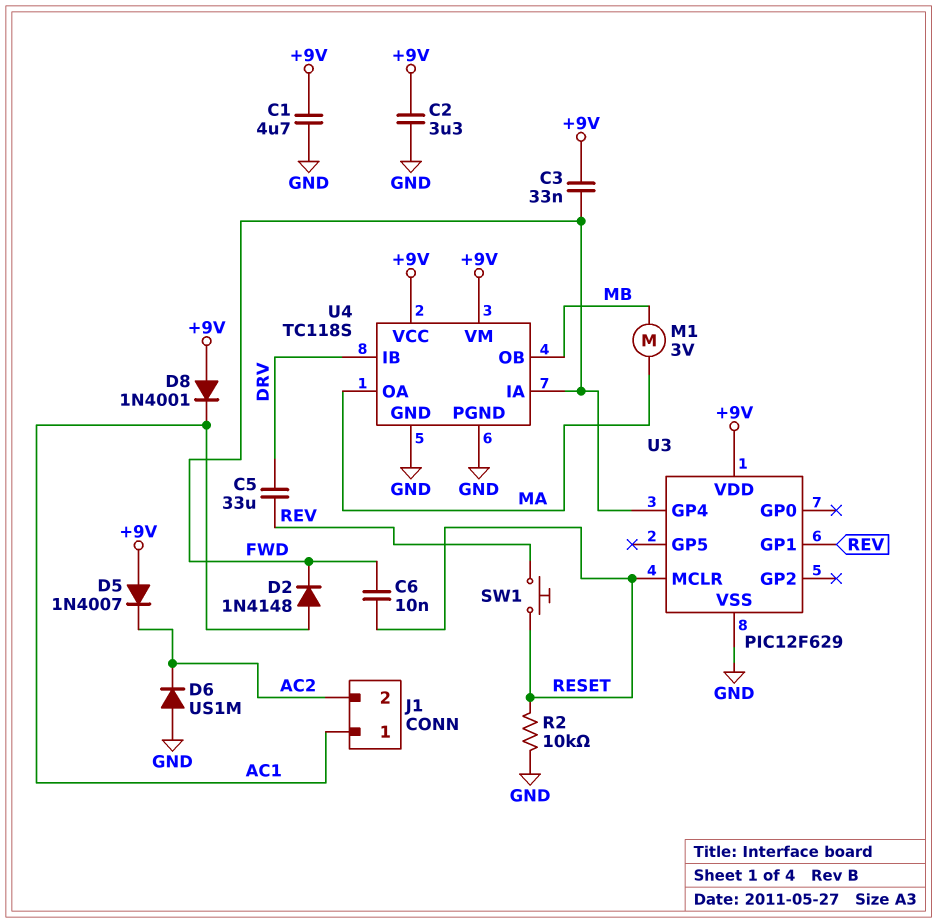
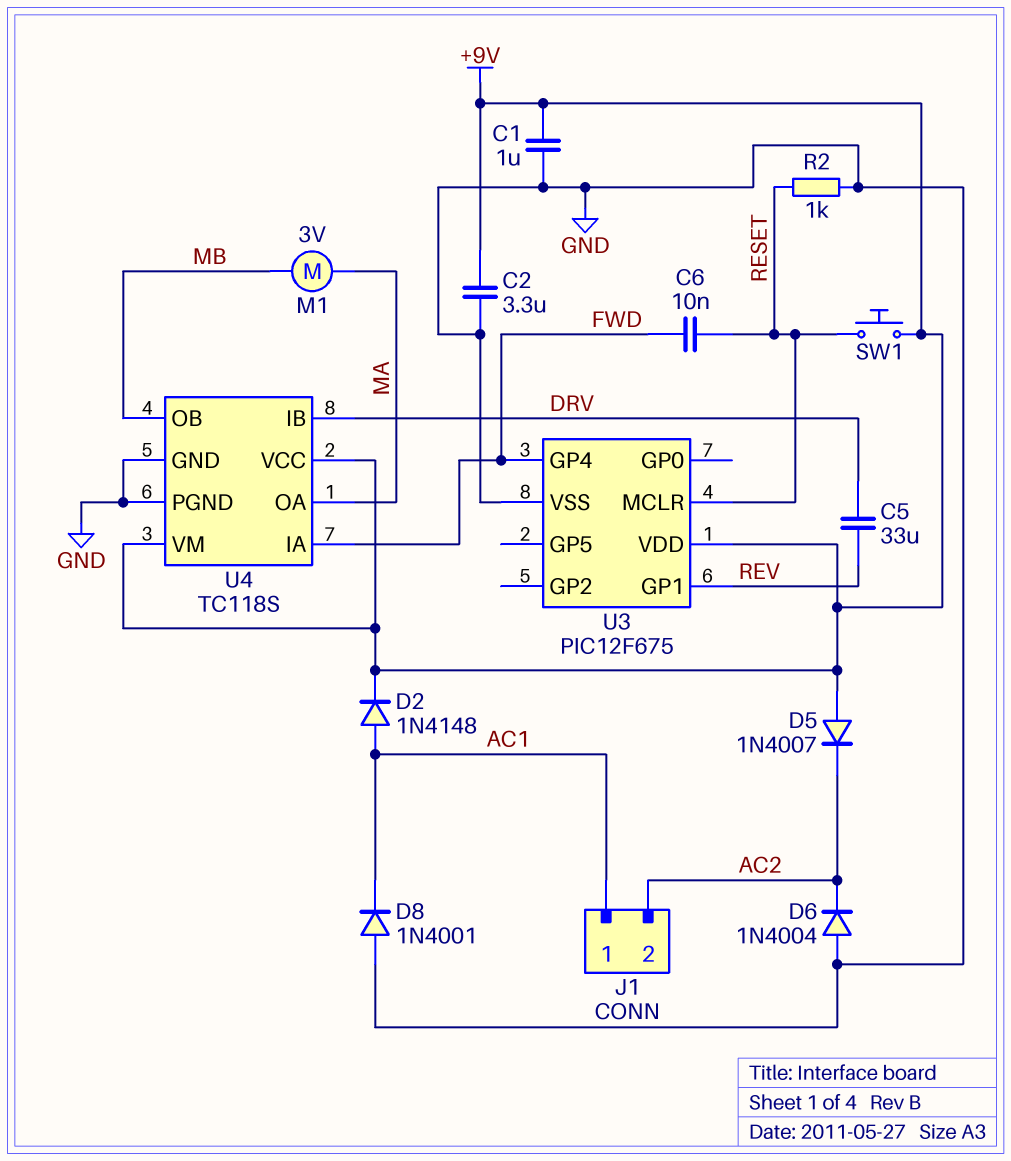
C1: 4.7uF (+9V, GND) -> 1uF (+9V, GND)
C3: 33nF (+9V, FWD) -> none
D2: diode 1N4148 (A AC1, K FWD) -> diode 1N4148 (A AC1, K +9V)
D6: diode US1M (A GND, K AC2) -> diode 1N4004 (A GND, K AC2)
D8: diode 1N4001 (A +9V, K AC1) -> diode 1N4001 (A GND, K AC1)
R2: 10k (GND, RESET) -> 1k (GND, RESET)
SW1: button (RESET, REV) -> button (+9V, RESET)
U3: PIC12F629 -> PIC12F675

